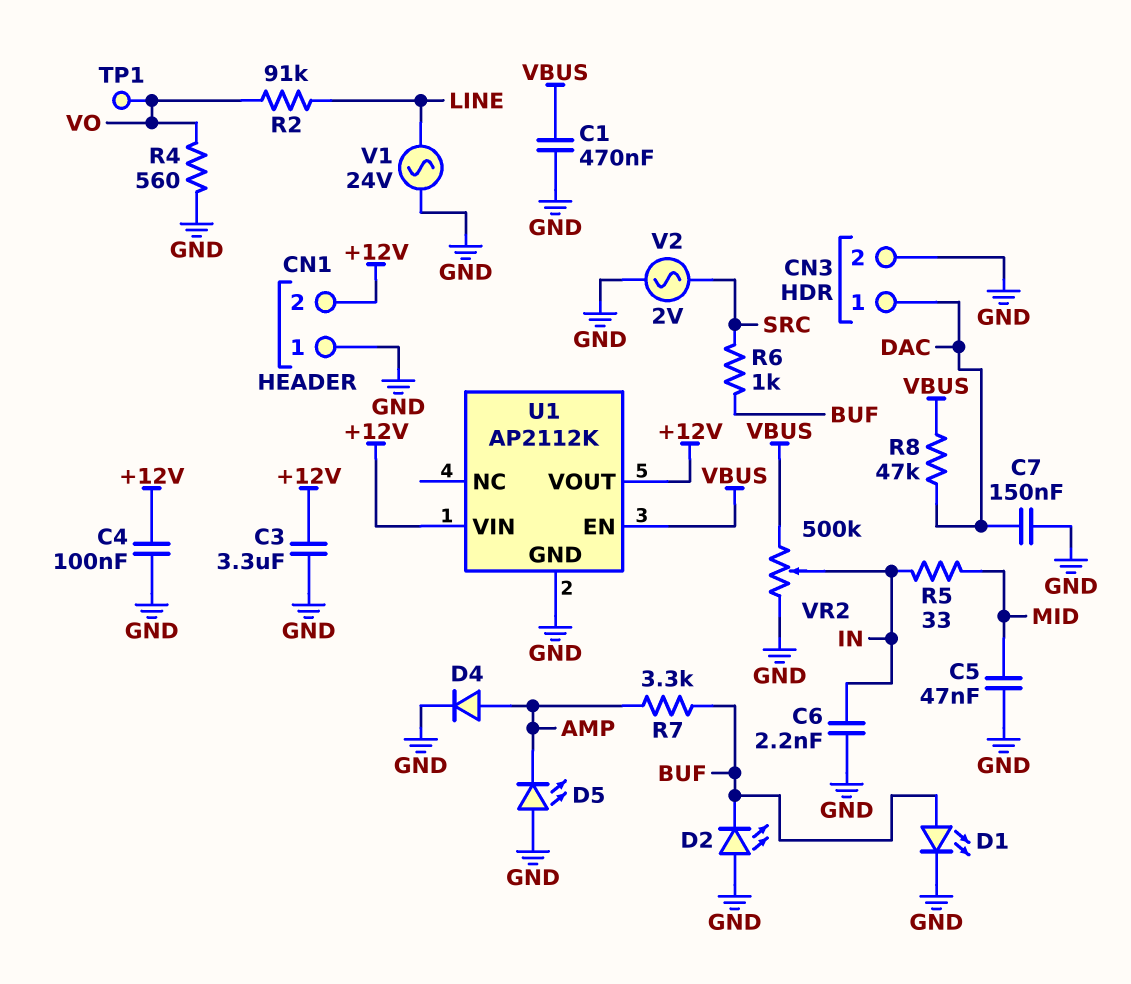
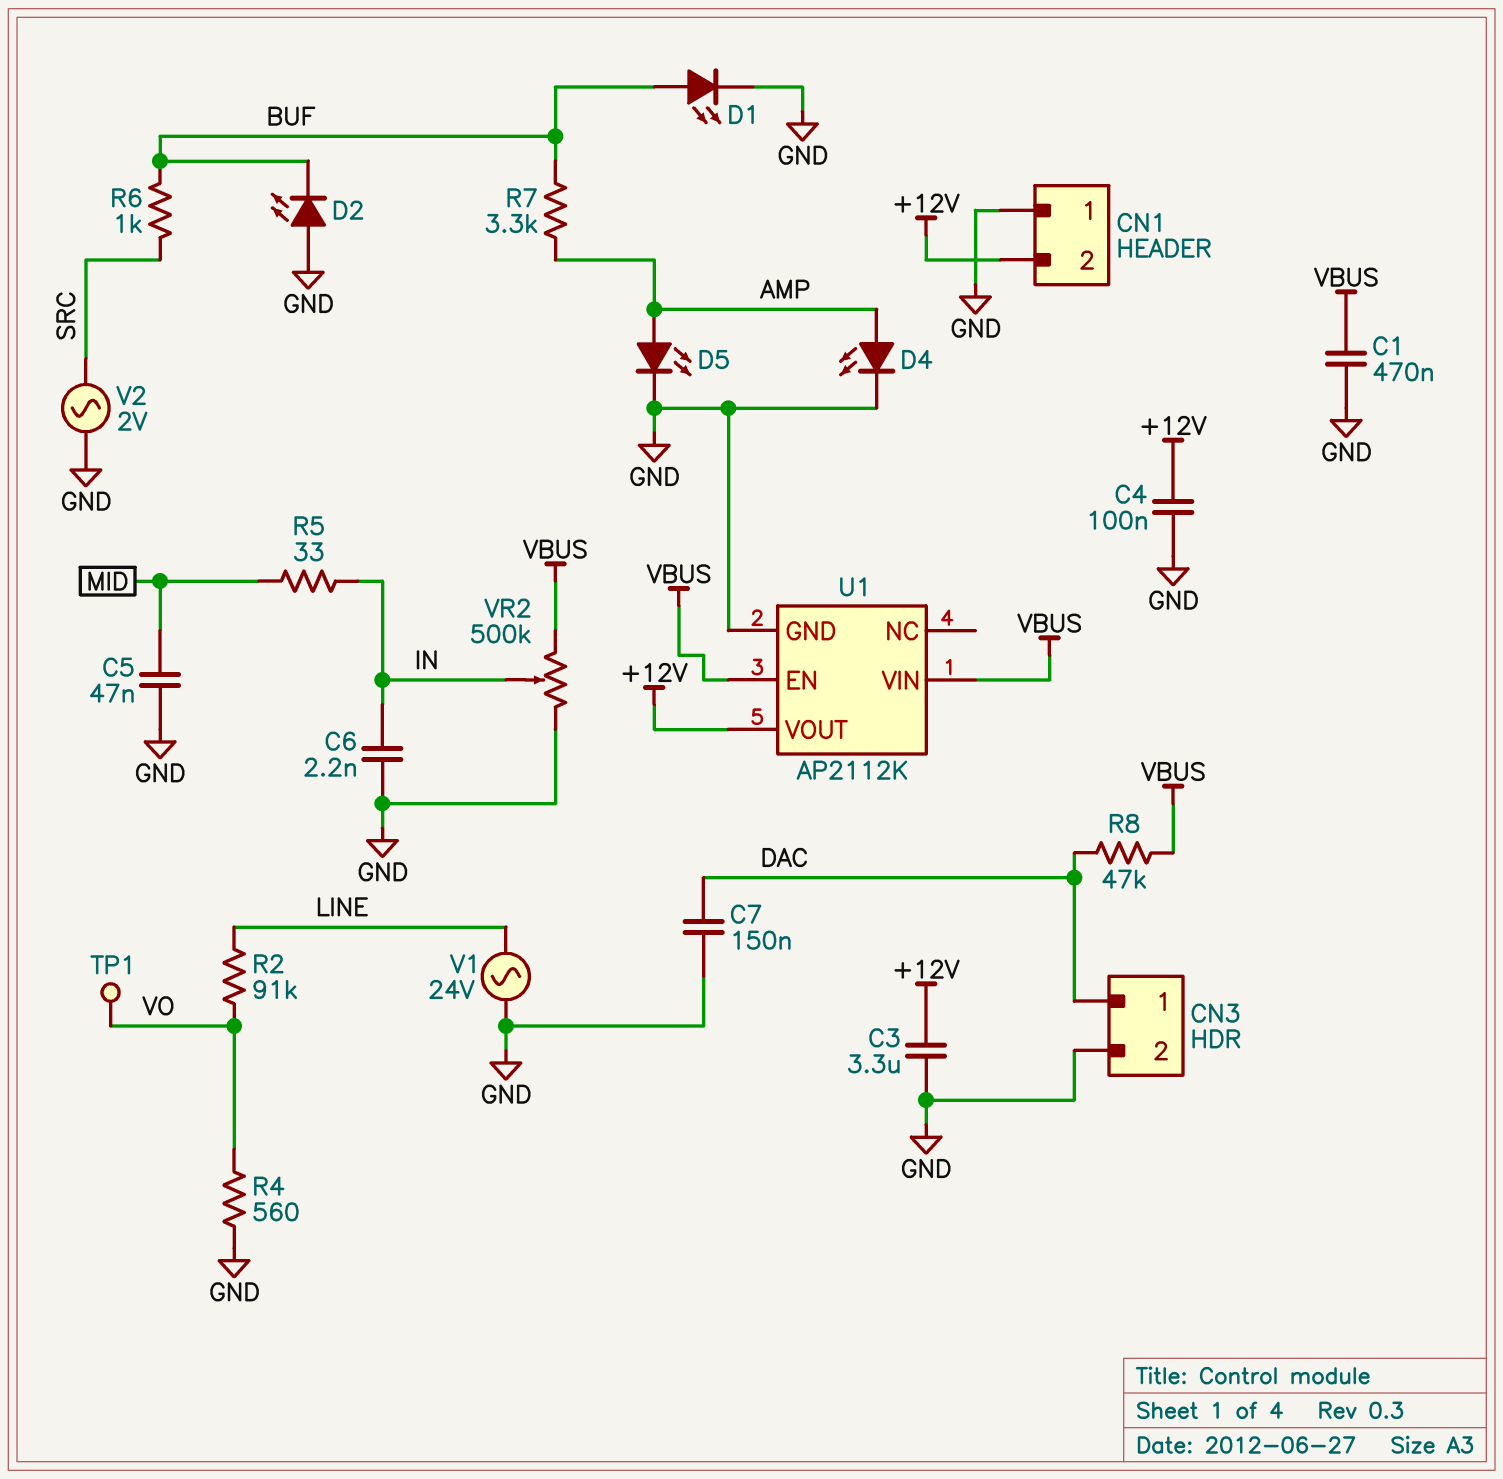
D4: diode (A AMP, K GND) -> LED (A AMP, K GND)
D5: LED (A GND, K AMP) -> LED (A AMP, K GND)
U1 pin VIN: +12V -> VBUS

